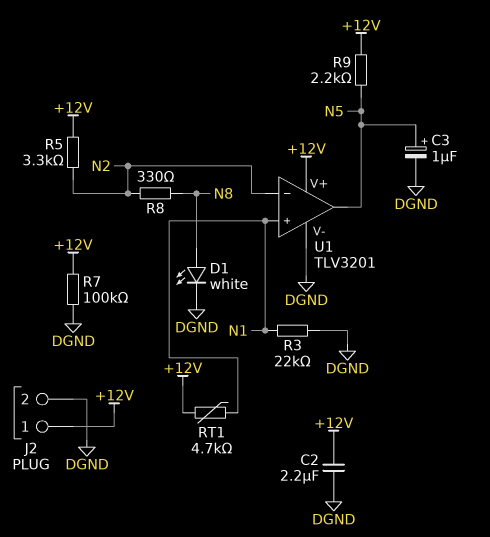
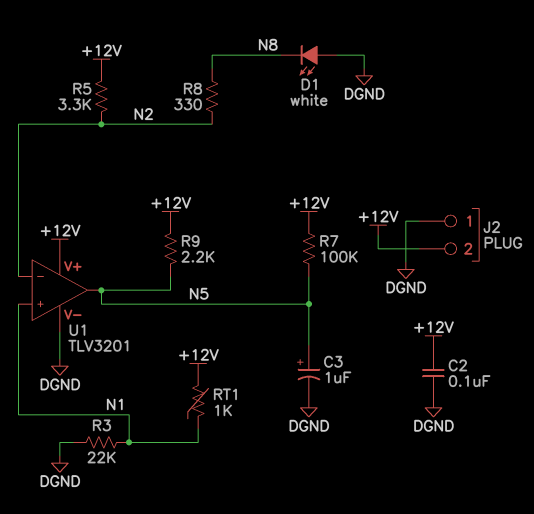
C2: 2.2uF (+12V, DGND) -> 100nF (+12V, DGND)
D1: LED white (A N8, K DGND) -> LED white (A DGND, K N8)
J2 pin 1: +12V -> DGND
J2 pin 2: DGND -> +12V
R7: 100k (+12V, DGND) -> 100k (+12V, N5)
RT1: 4.7k (+12V, N1) -> 1k (+12V, N1)

